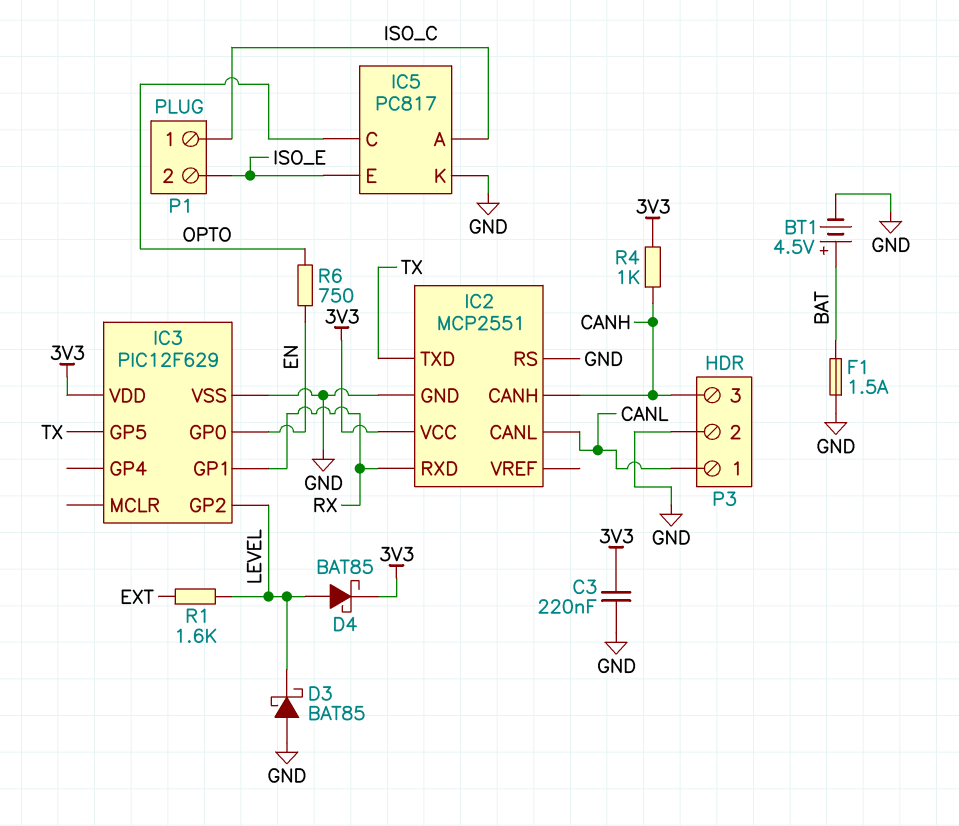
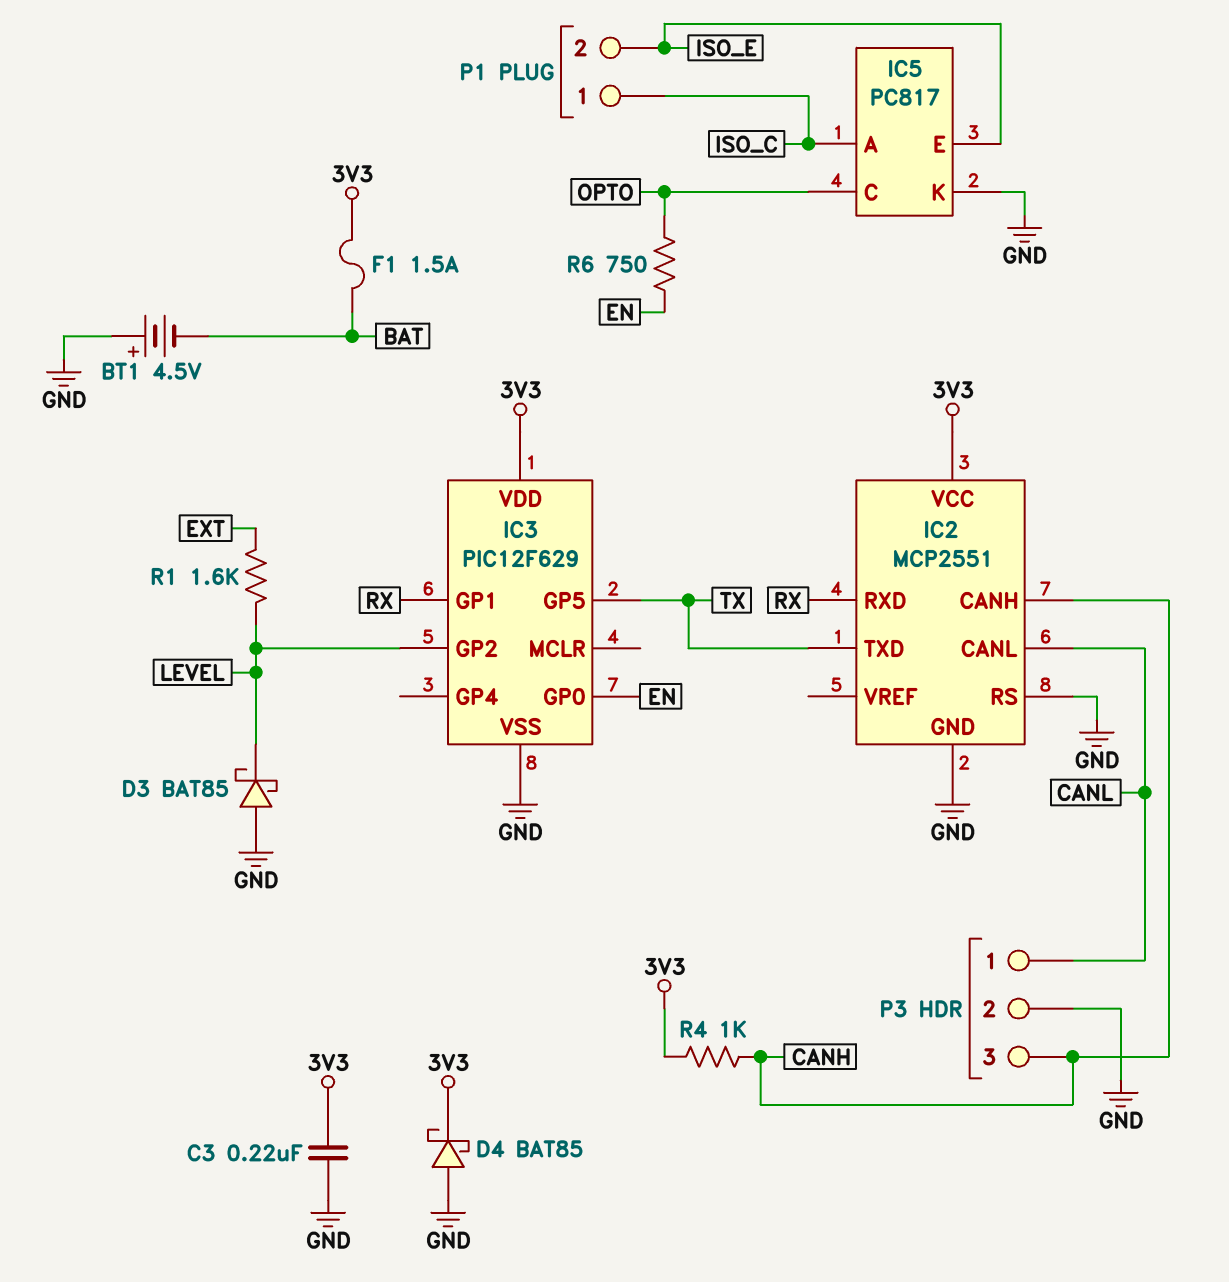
BT1: 4.5V (plus BAT, minus GND) -> 4.5V (plus GND, minus BAT)
D4: schottky BAT85 (A LEVEL, K 3V3) -> schottky BAT85 (A GND, K 3V3)
F1: 1.5A (BAT, GND) -> 1.5A (3V3, BAT)

